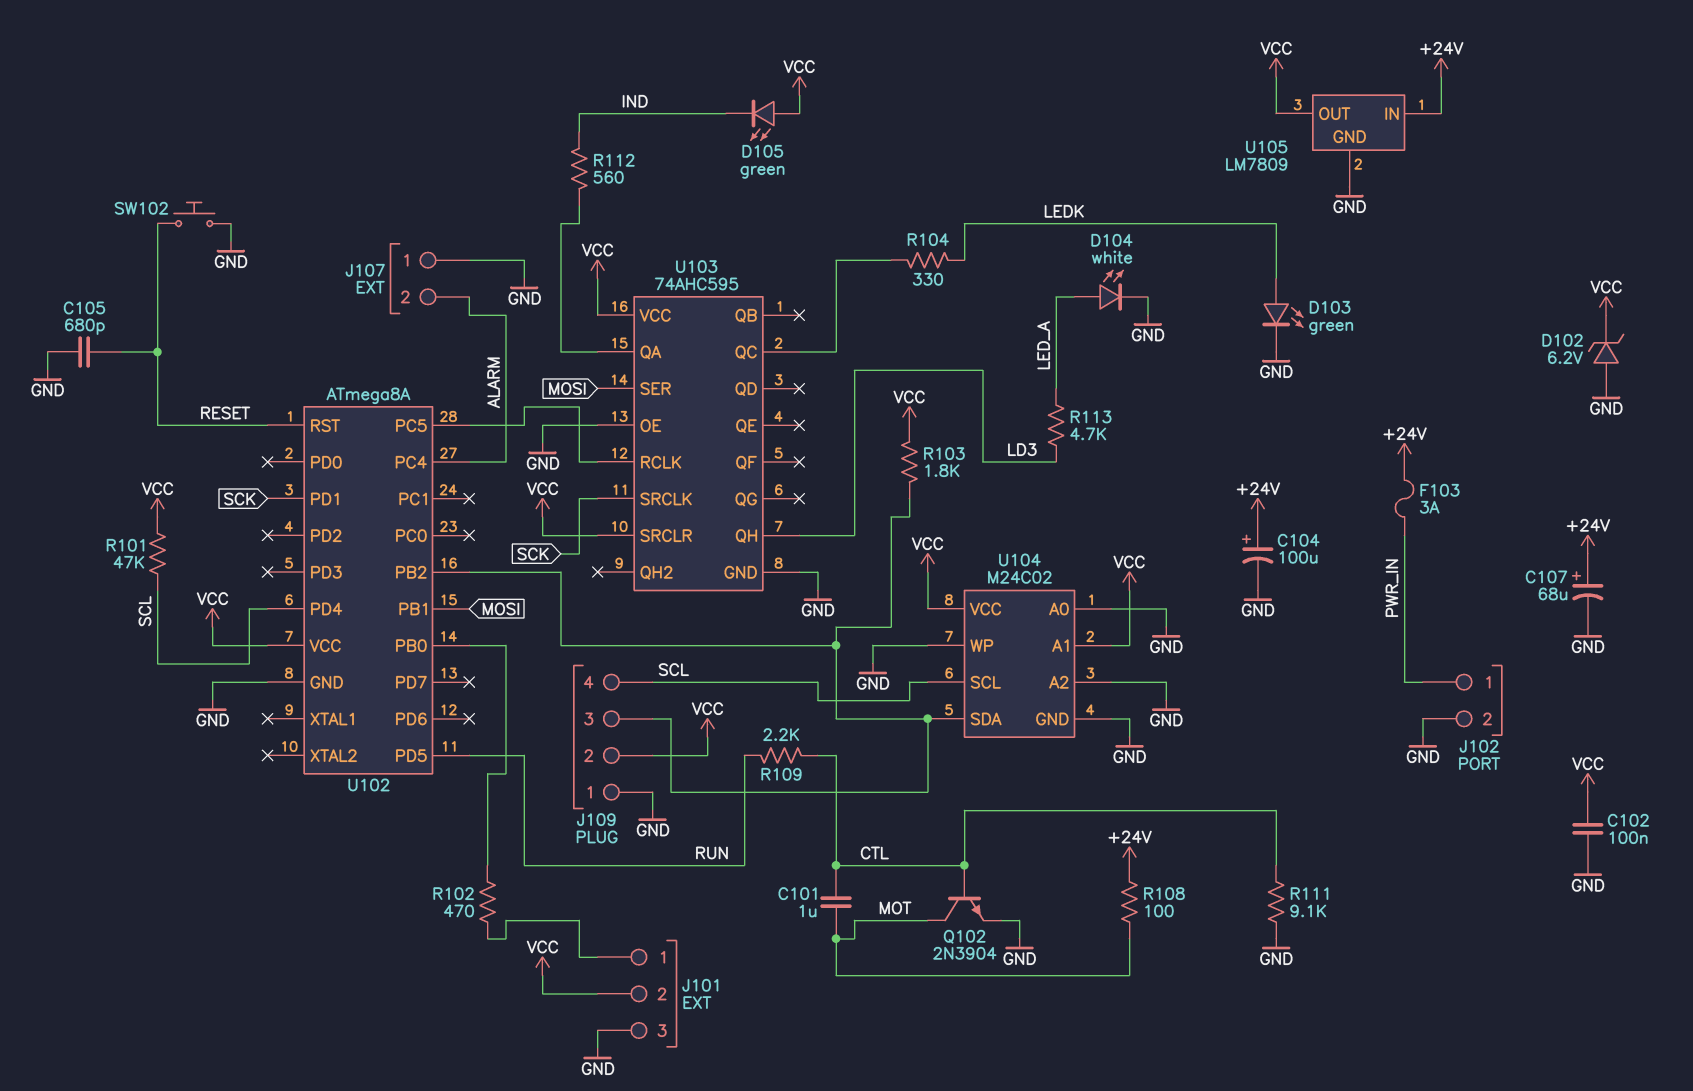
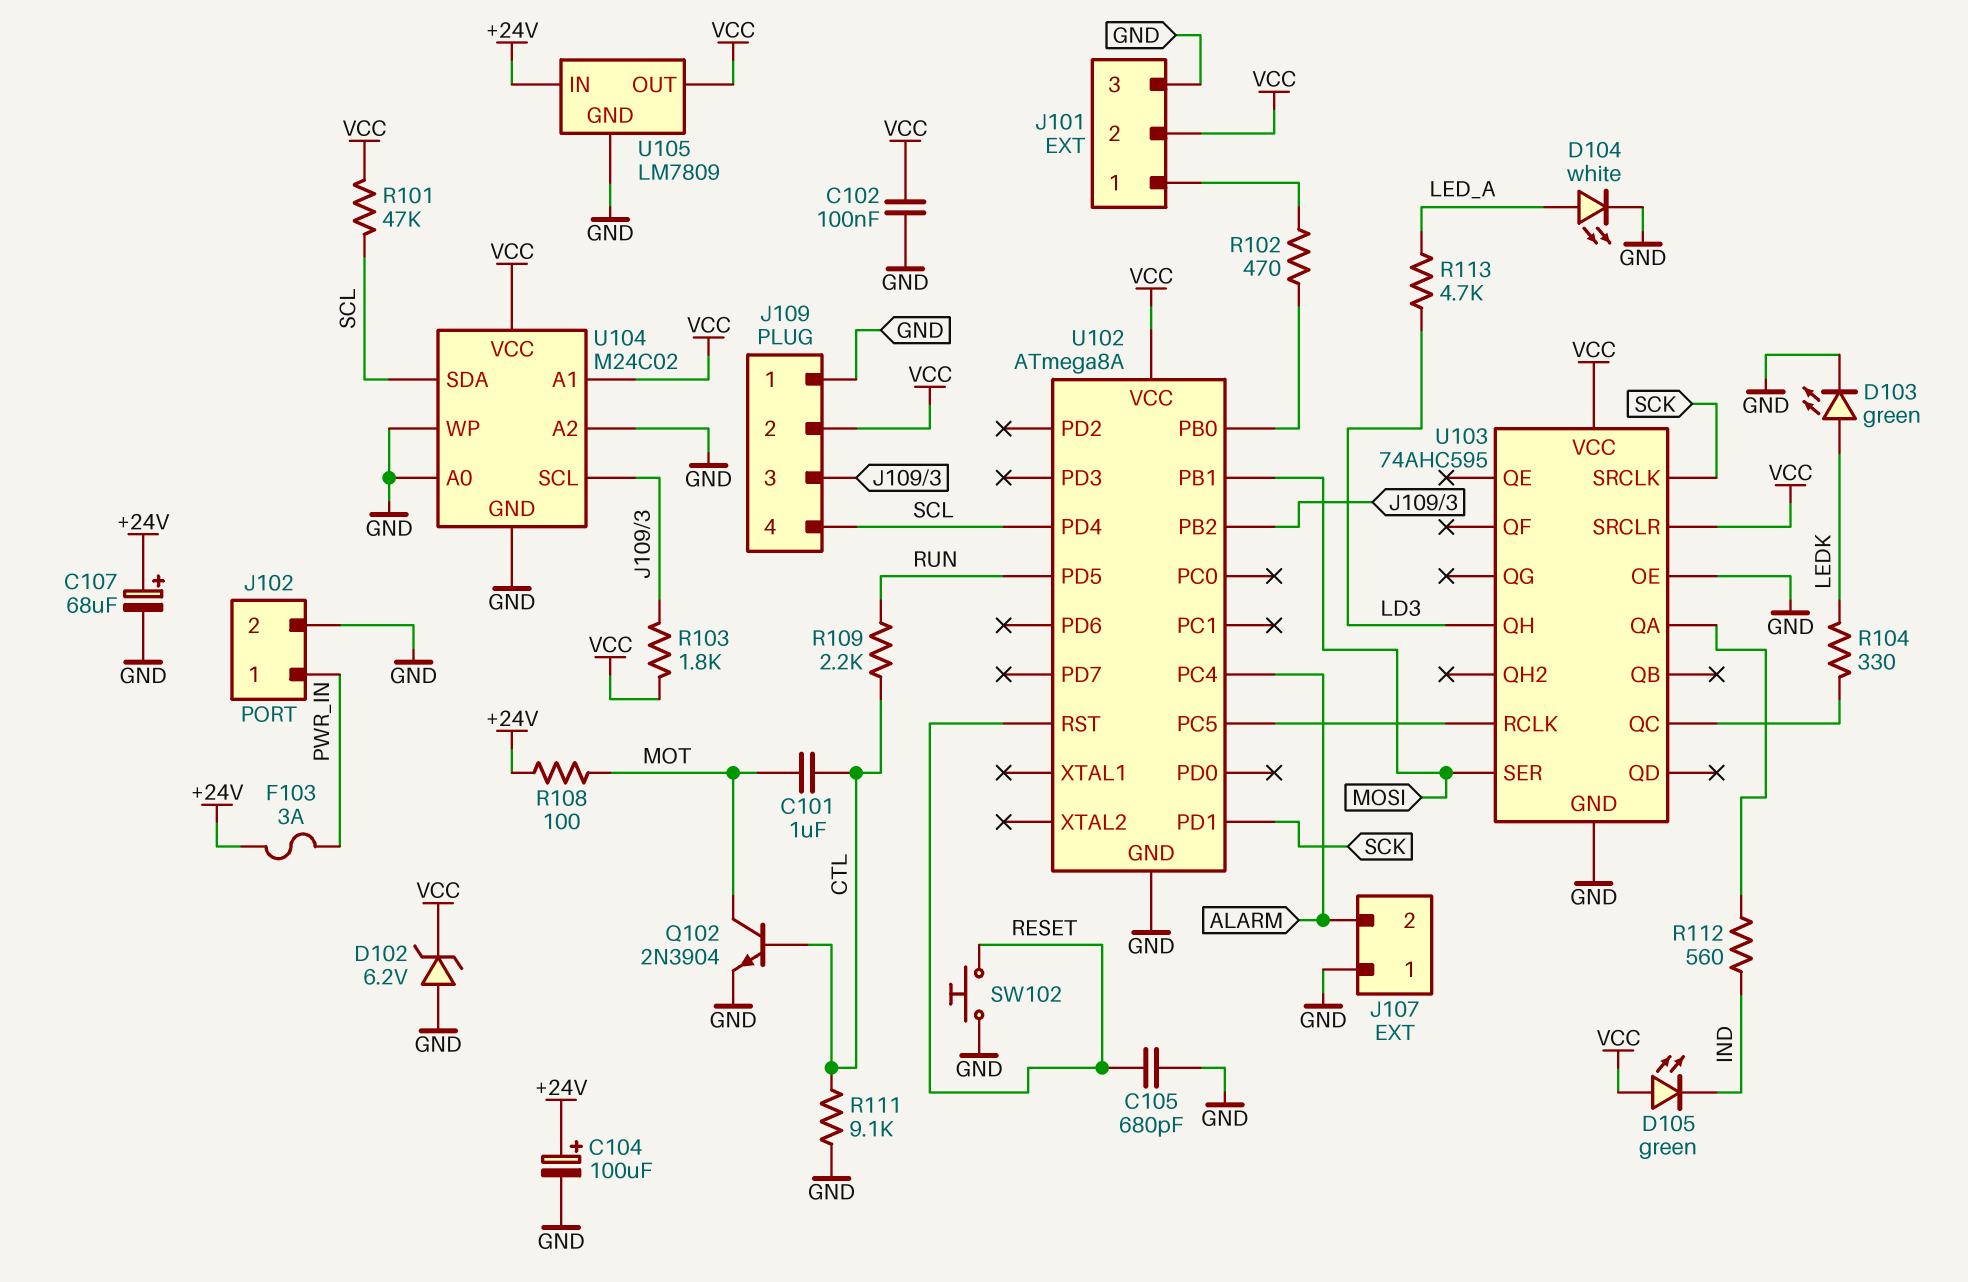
U104 pin SCL: SCL -> J109/3
U104 pin SDA: J109/3 -> SCL

